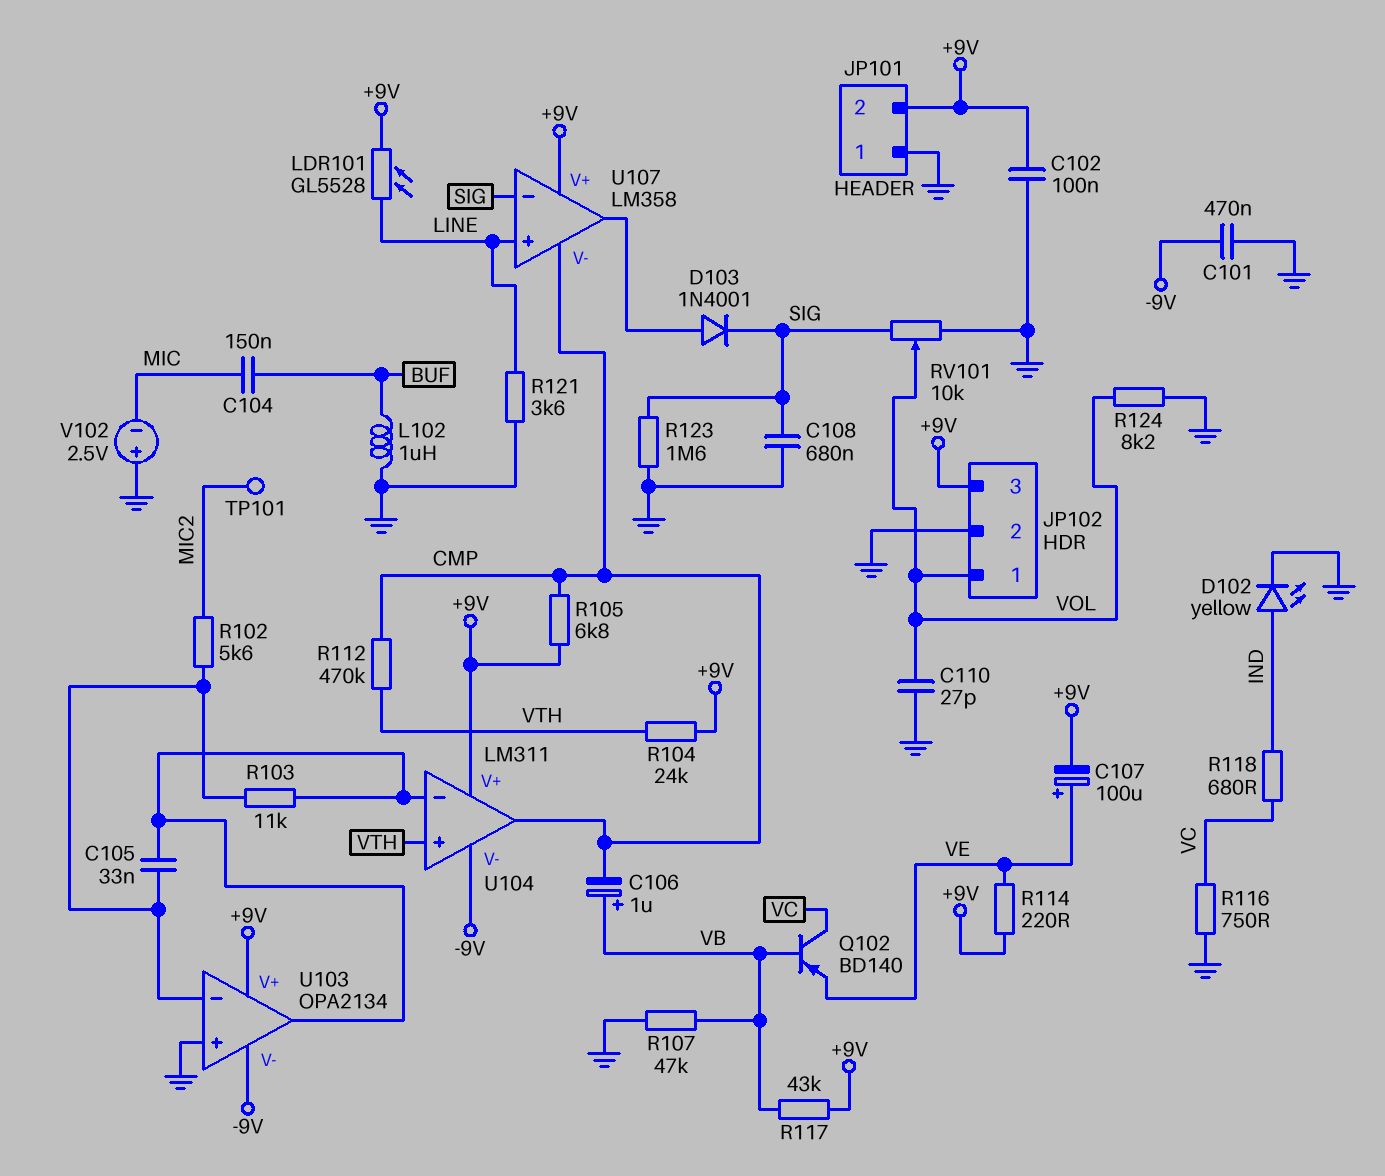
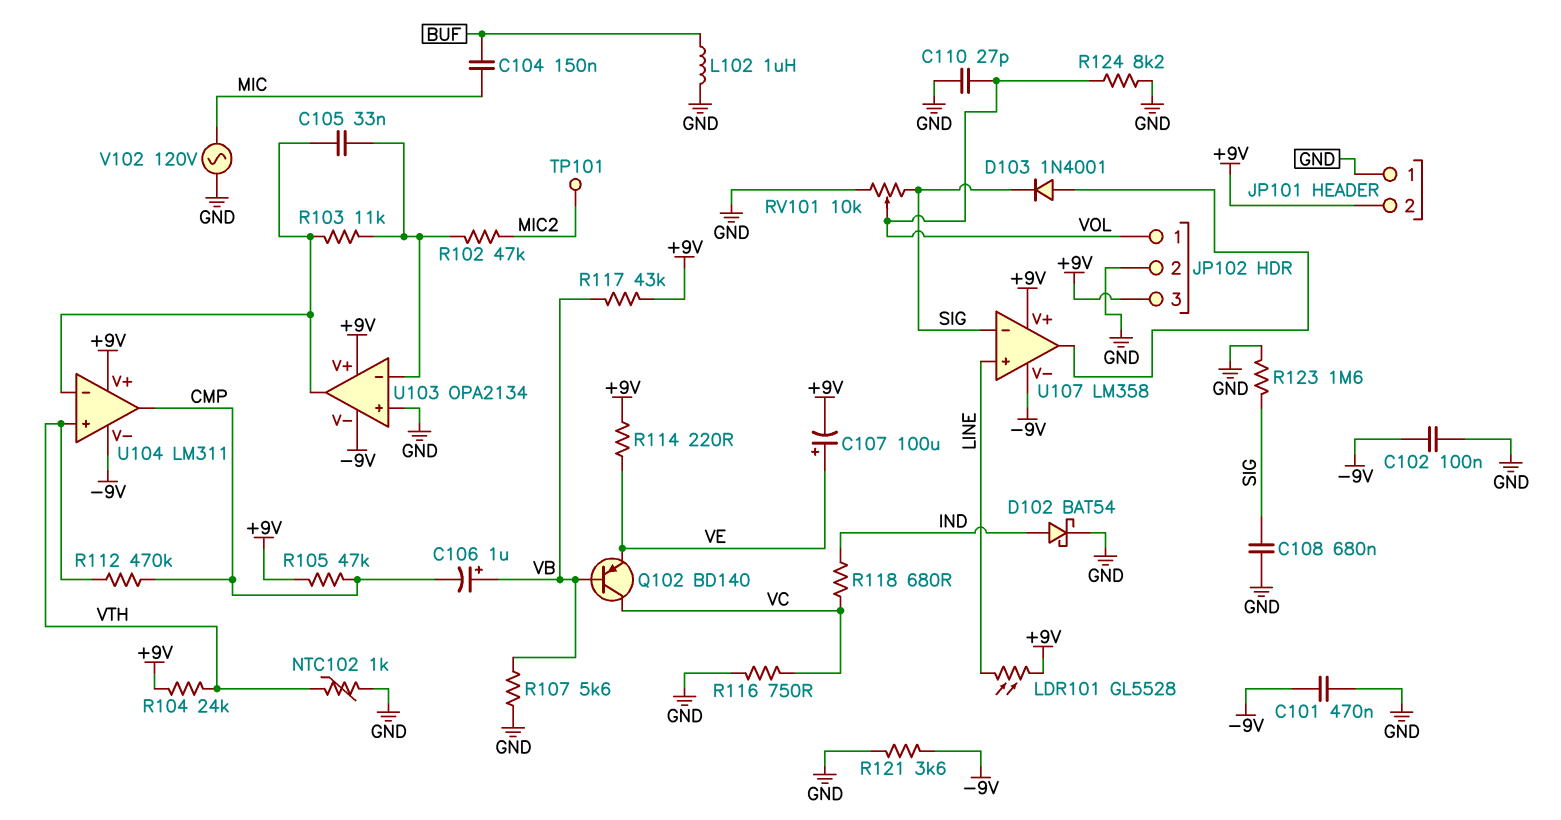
C102: 100nF (+9V, GND) -> 100nF (-9V, GND)
D102: LED yellow (A IND, K GND) -> schottky BAT54 (A IND, K GND)
NTC102: none -> 1k (GND, VTH)
R102: 5.6k (MIC2, U103/in-) -> 47k (MIC2, U103/in-)
R105: 6.8k (+9V, CMP) -> 47k (+9V, CMP)
R107: 47k (GND, VB) -> 5.6k (GND, VB)
R121: 3.6k (GND, LINE) -> 3.6k (-9V, GND)
U107 pin V-: CMP -> -9V
V102: 2.5V (plus GND, minus MIC) -> AC 120V (GND, MIC)

